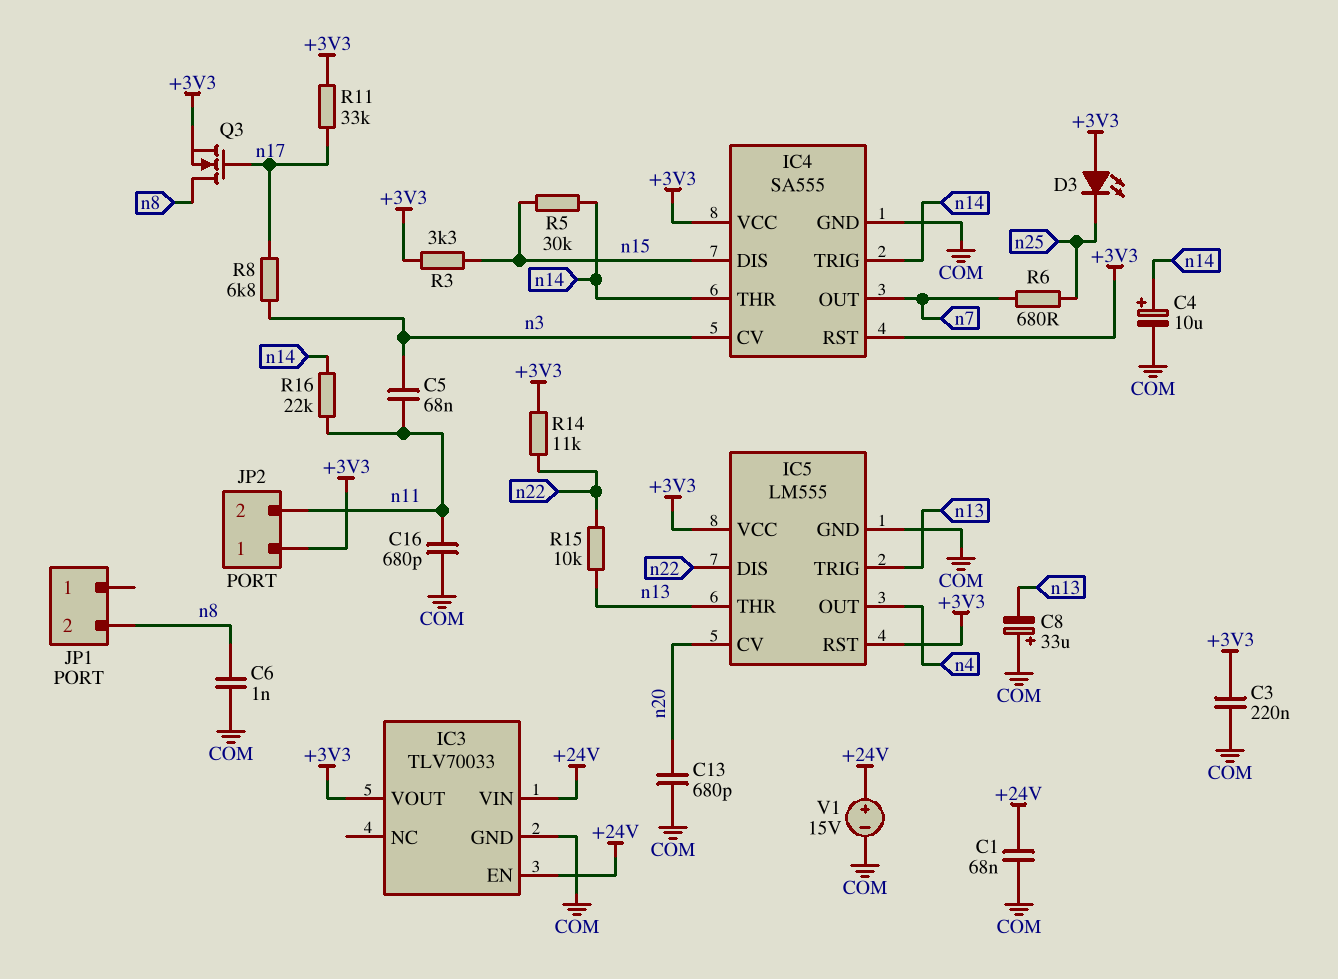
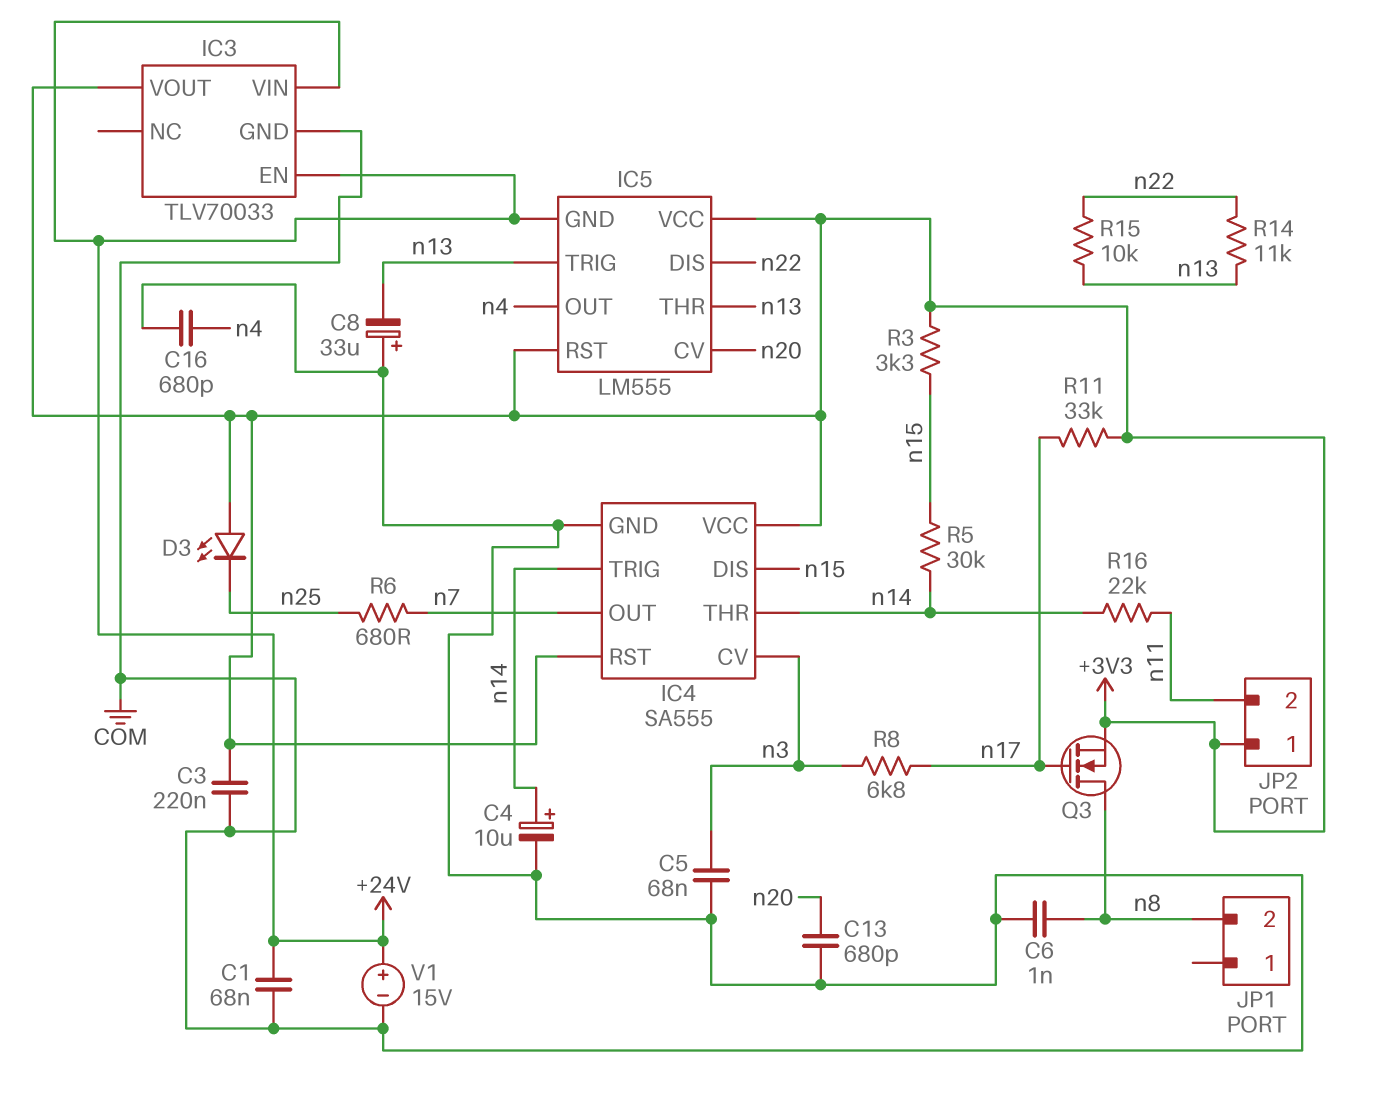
C5: 68nF (n3, n11) -> 68nF (COM, n3)
C16: 680pF (COM, n11) -> 680pF (COM, n4)
IC5 pin GND: COM -> +24V
R14: 11k (+3V3, n22) -> 11k (n13, n22)

